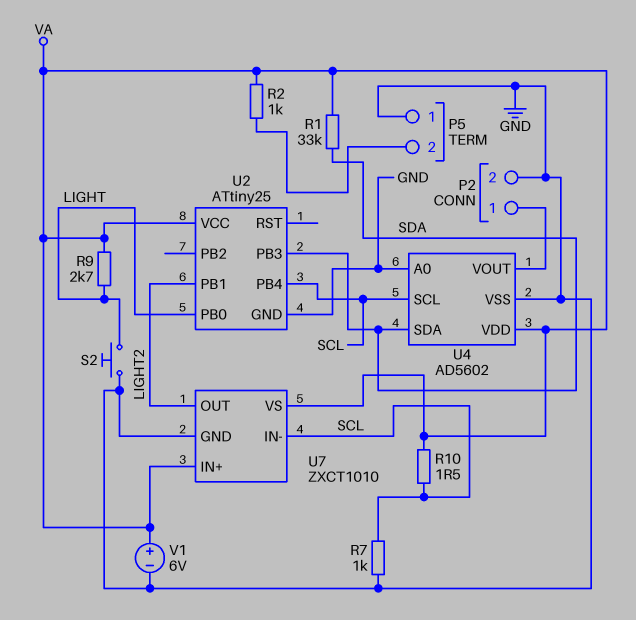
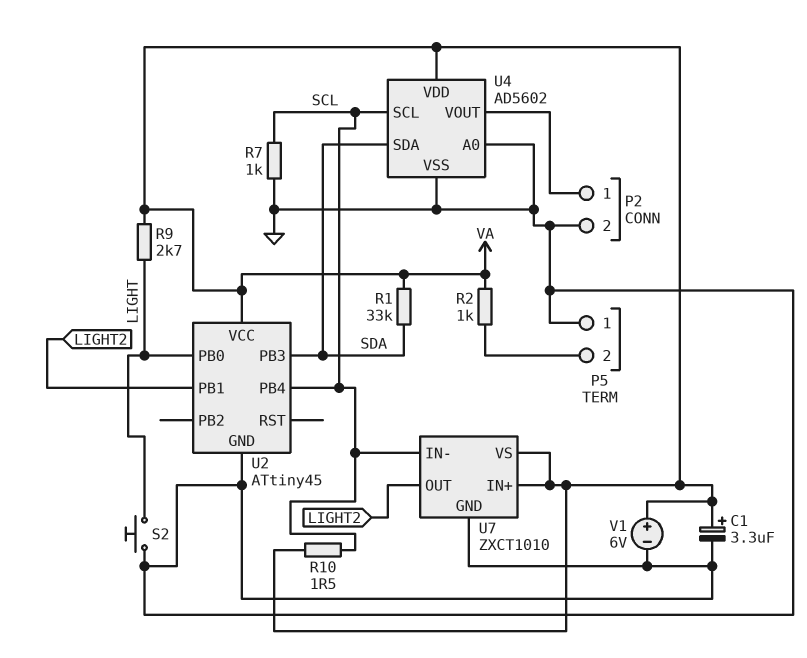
C1: none -> 3.3uF (plus VA, minus GND)
U2: ATtiny25 -> ATtiny45

